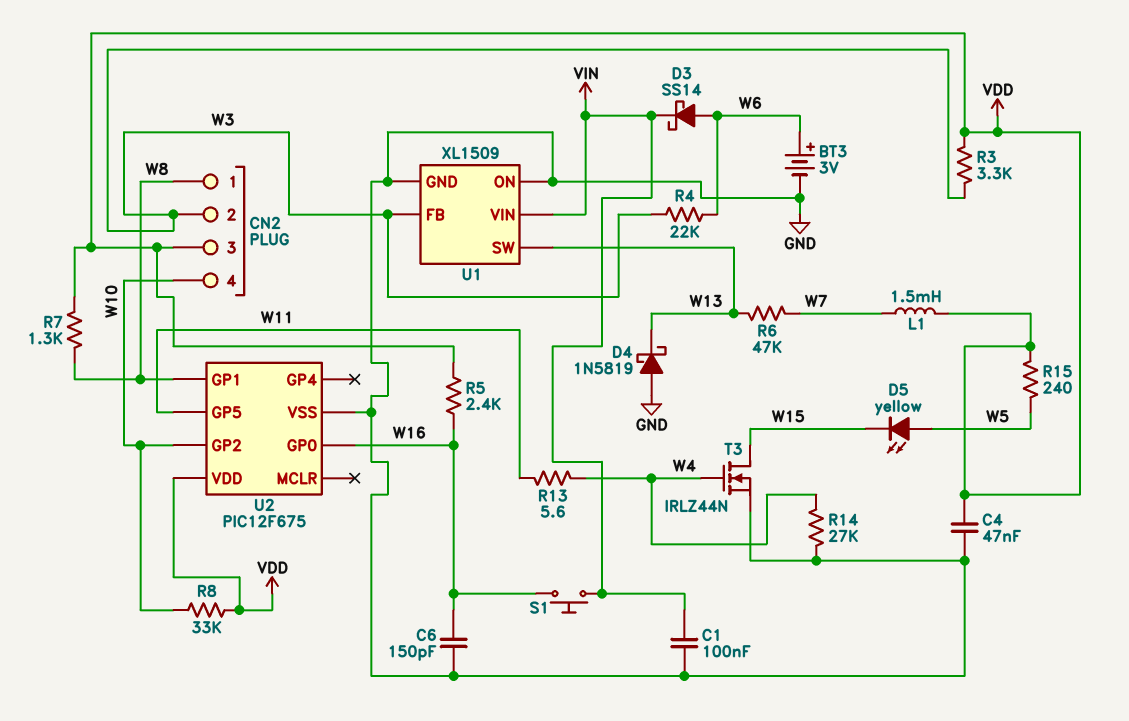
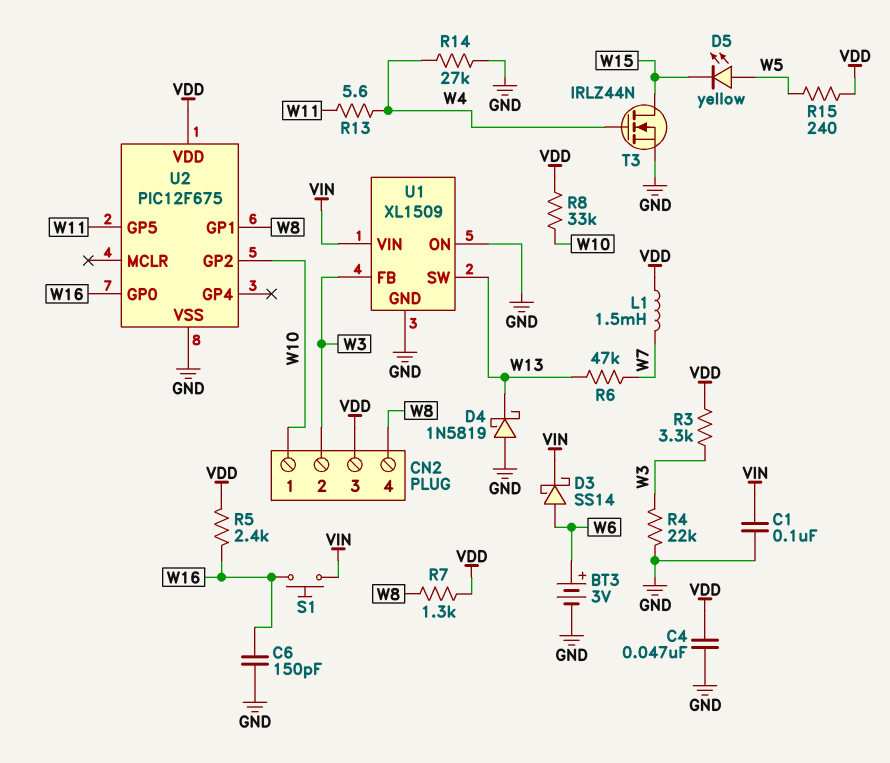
CN2 pin 1: W8 -> W10
CN2 pin 4: W10 -> W8
R4: 22k (W3, W6) -> 22k (GND, W3)

